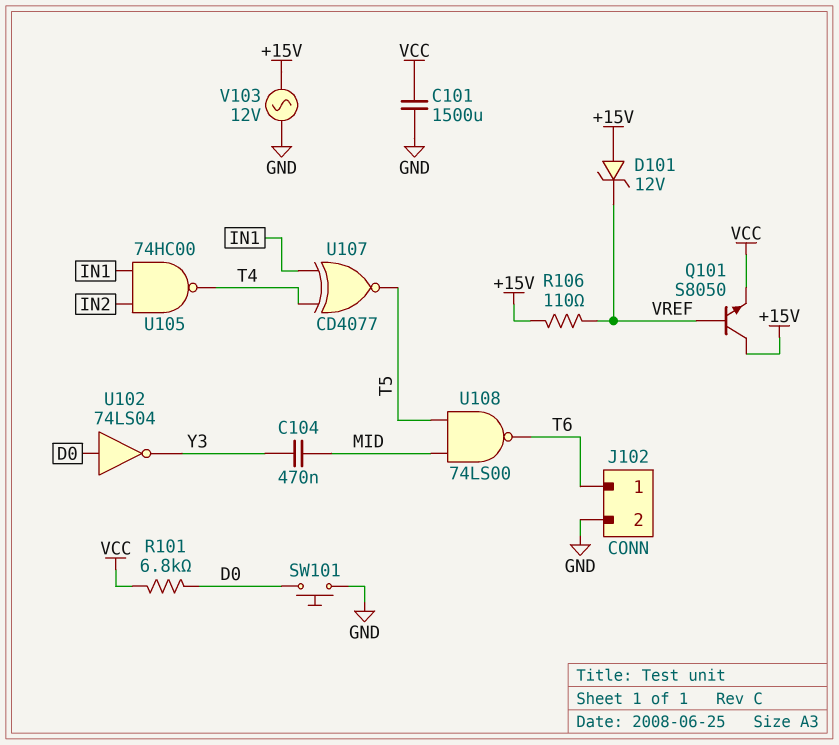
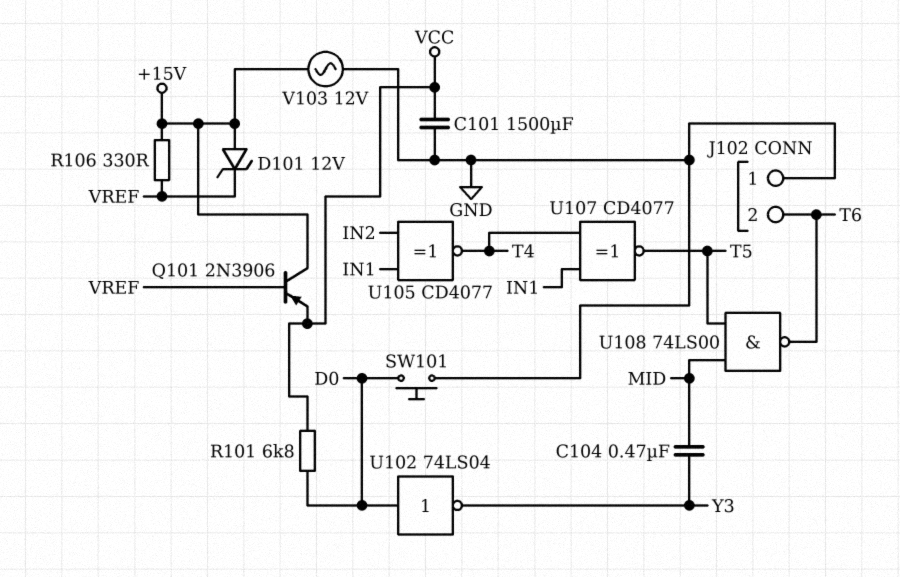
J102 pin 1: T6 -> GND
J102 pin 2: GND -> T6
Q101: NPN S8050 (B VREF, C +15V, E VCC) -> PNP 2N3906 (B VREF, C +15V, E VCC)
R106: 110 (+15V, VREF) -> 330 (+15V, VREF)
U105: NAND 74HC00 (in IN1, in IN2, out T4) -> XNOR CD4077 (in IN1, in IN2, out T4)

